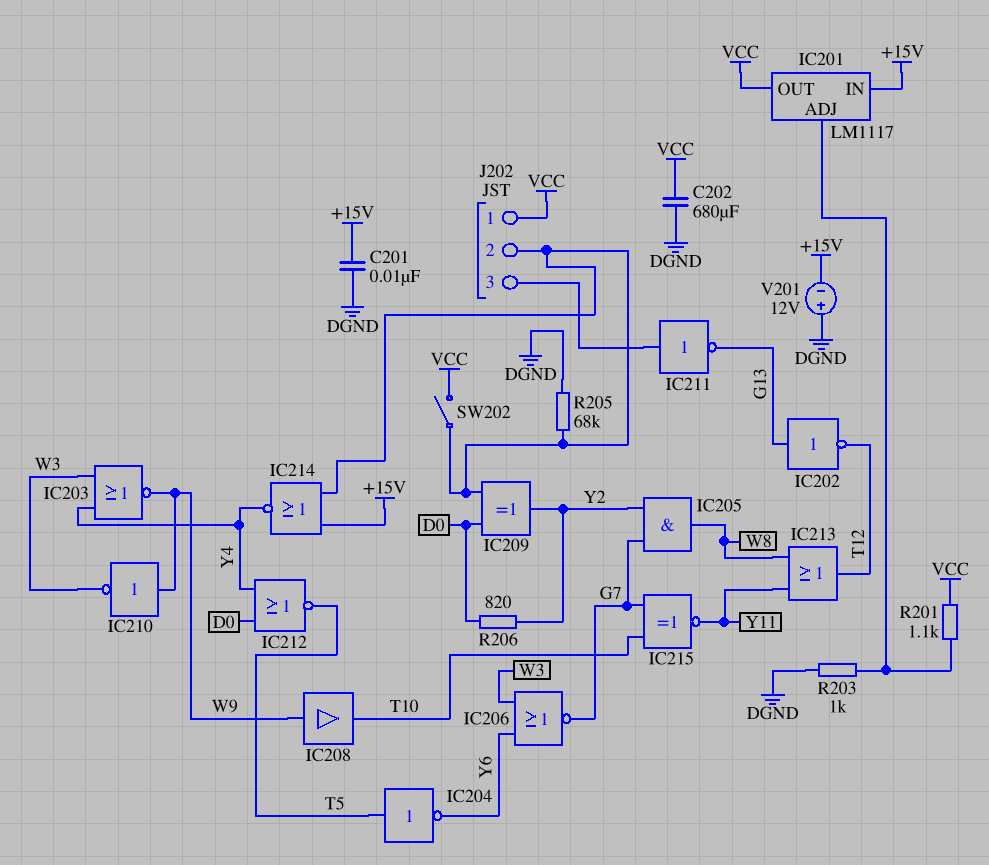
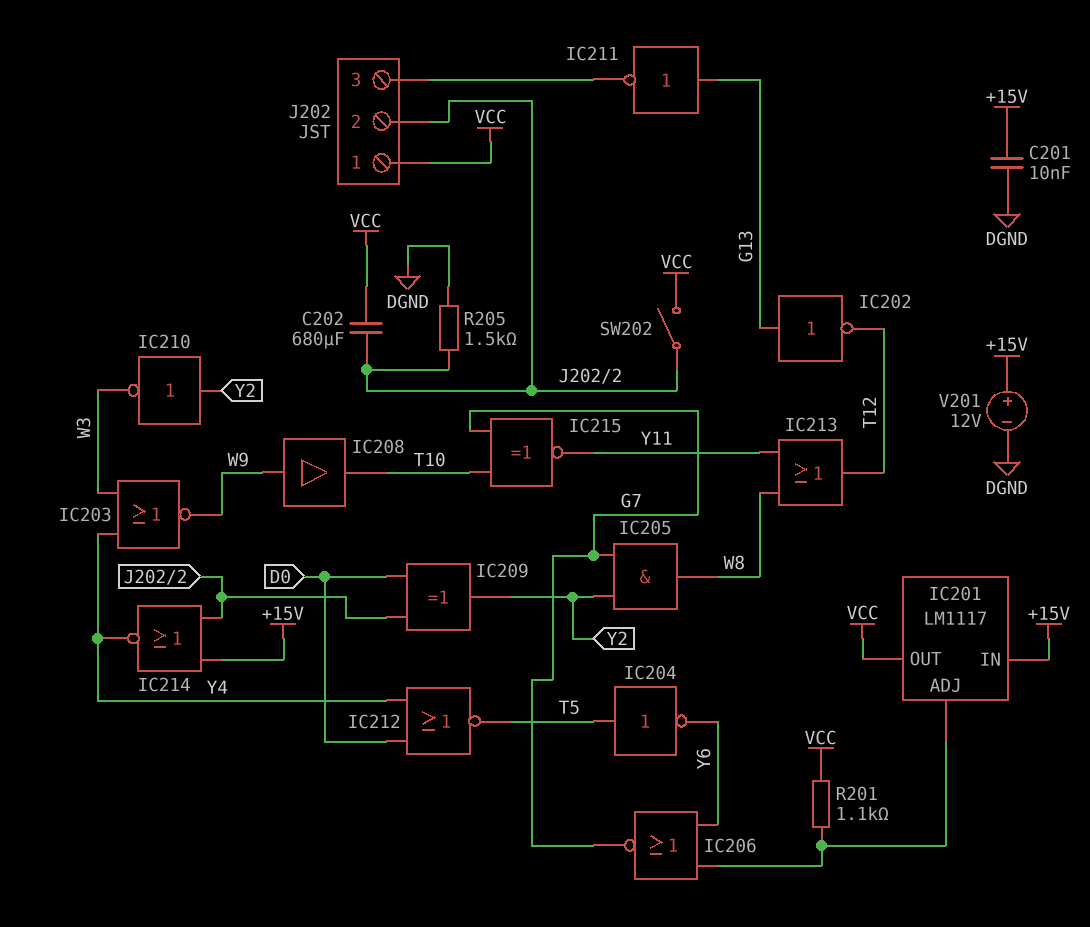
C202: 680uF (DGND, VCC) -> 680uF (J202/2, VCC)
IC206: NOR (in W3, in Y6, out G7) -> NOR (in IC201/ADJ, in Y6, out G7)
IC210: NOT (in W9, out W3) -> NOT (in Y2, out W3)
IC211: NOT (in J202/3, out G13) -> NOT (in G13, out J202/3)
R203: 1k (DGND, IC201/ADJ) -> none
R205: 68k (DGND, J202/2) -> 1.5k (DGND, J202/2)
R206: 820 (D0, Y2) -> none
V201: 12V (plus DGND, minus +15V) -> 12V (plus +15V, minus DGND)

